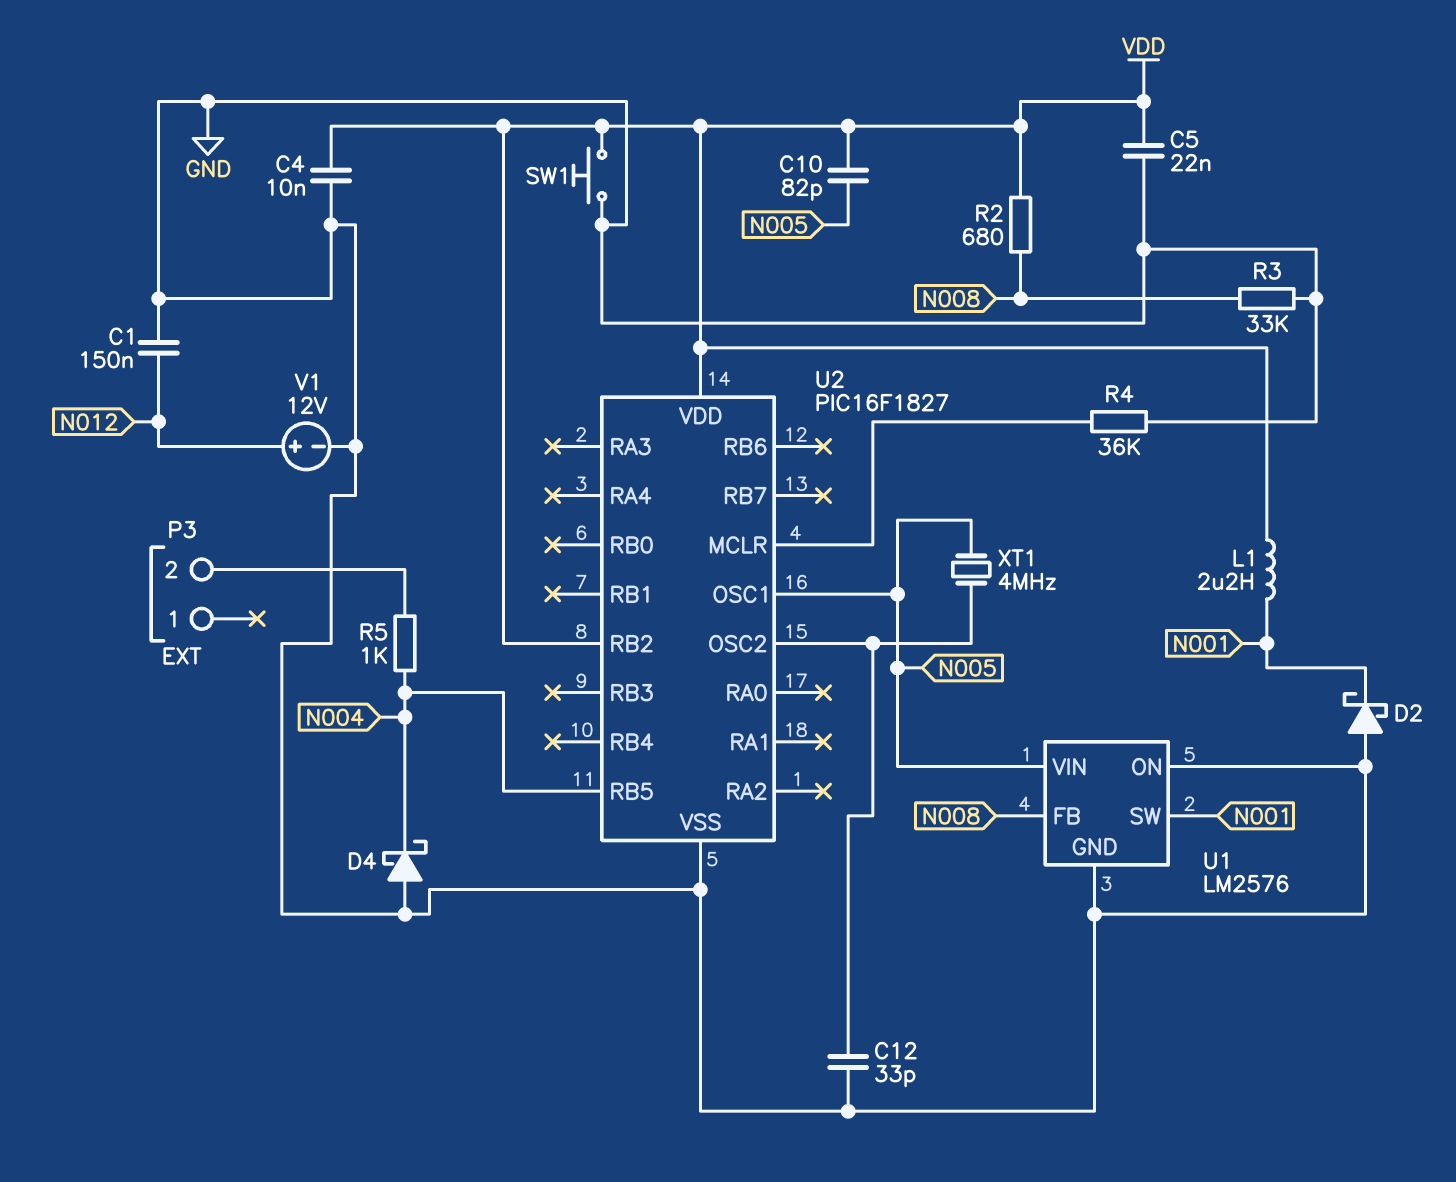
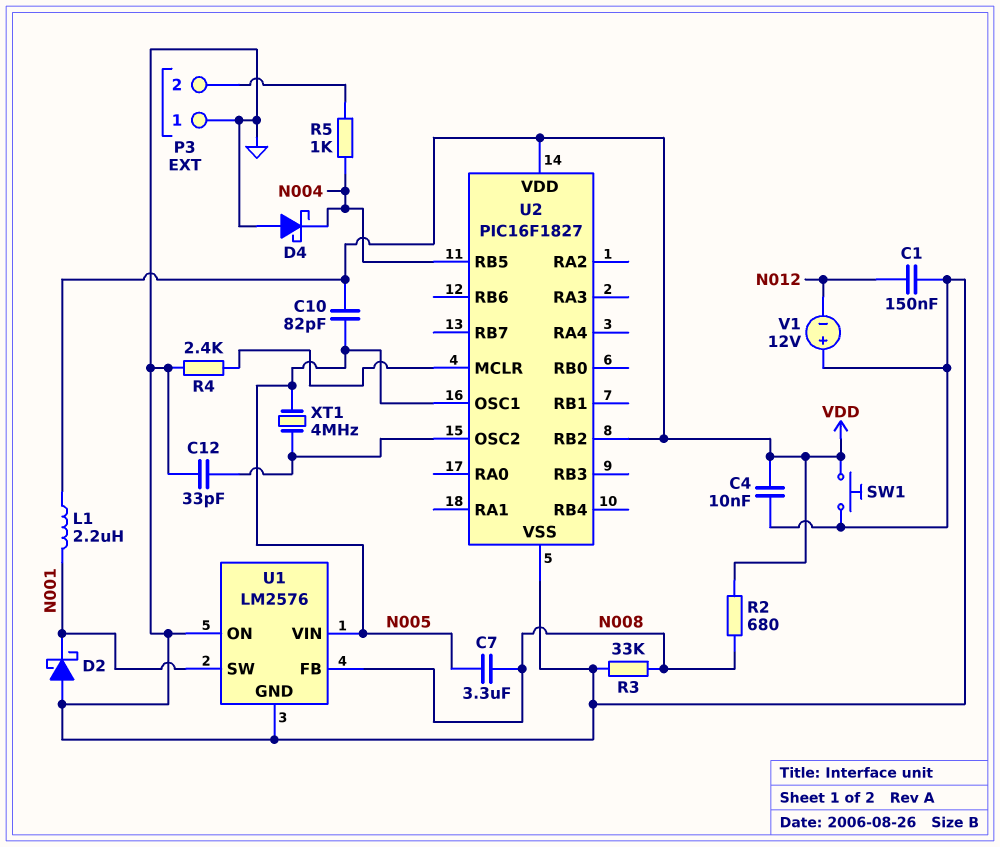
C5: 22nF (GND, VDD) -> none
C7: none -> 3.3uF (N005, N008)
P3 pin 1: none -> GND
R4: 36k (GND, U2/MCLR) -> 2.4k (GND, U2/MCLR)
V1: 12V (plus N012, minus GND) -> 12V (plus GND, minus N012)

